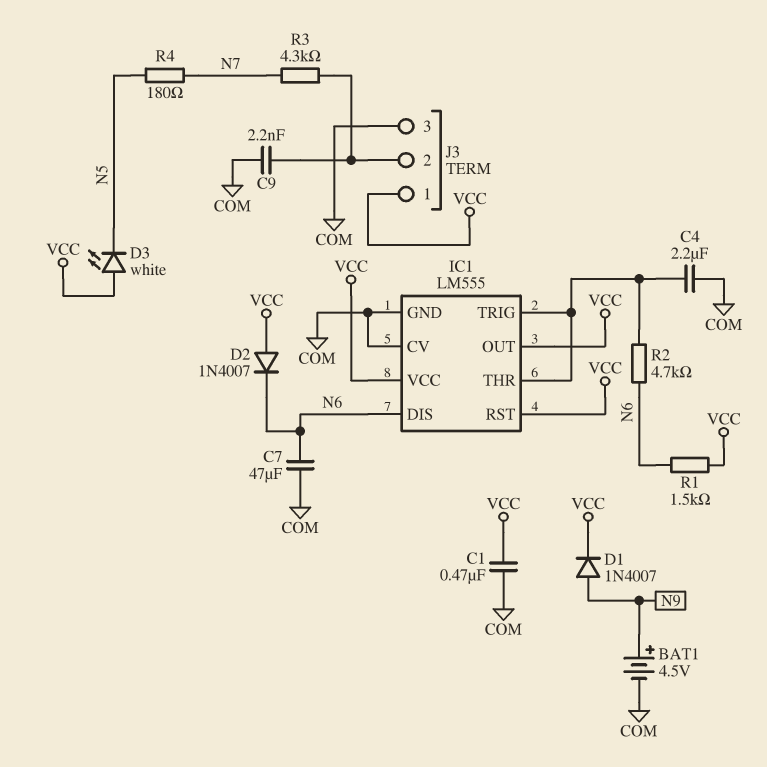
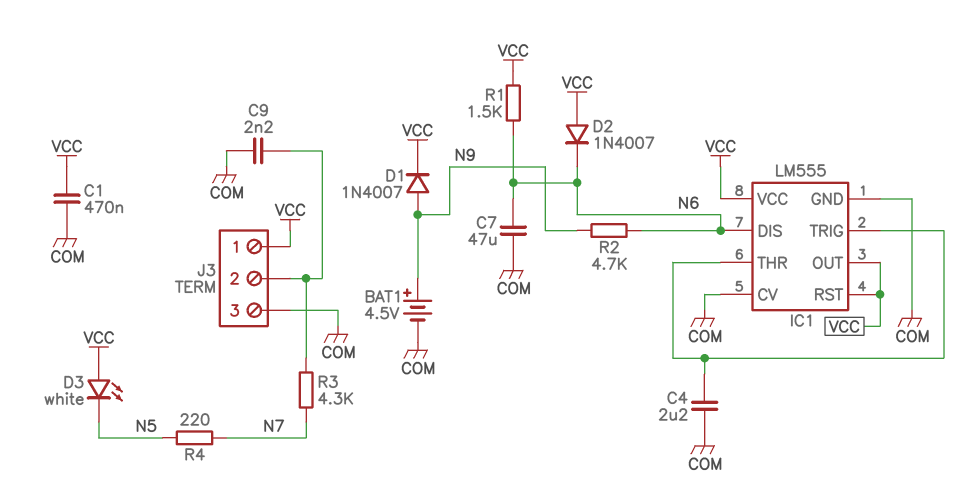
R2: 4.7k (IC1/THR, N6) -> 4.7k (N6, N9)
R4: 180 (N5, N7) -> 220 (N5, N7)

